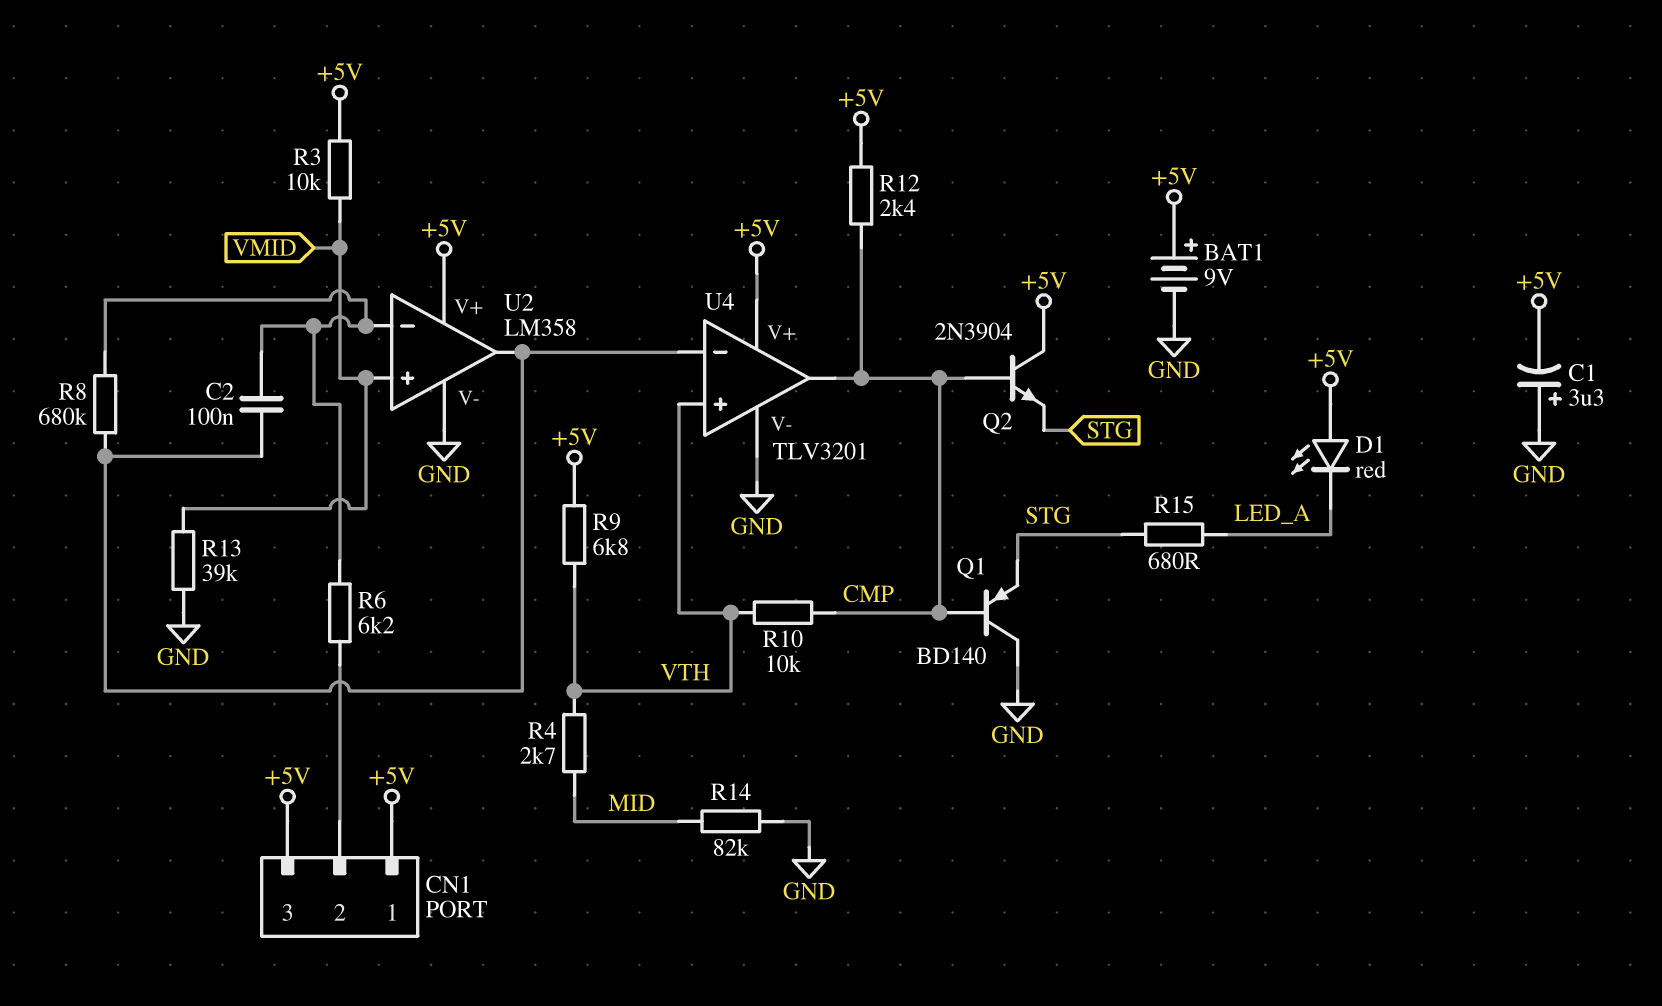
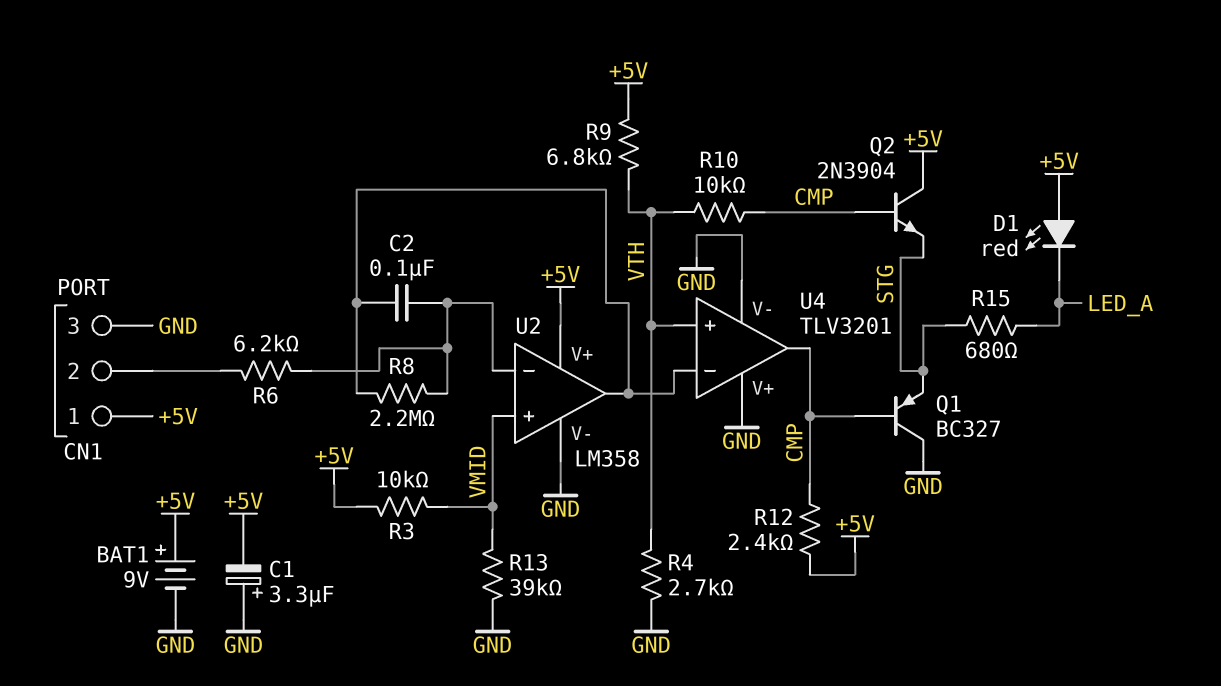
CN1 pin 3: +5V -> GND
Q1: PNP BD140 (B CMP, C GND, E STG) -> PNP BC327 (B CMP, C GND, E STG)
R4: 2.7k (MID, VTH) -> 2.7k (GND, VTH)
R8: 680k (U2/in-, U2/out) -> 2.2M (U2/in-, U2/out)
R14: 82k (GND, MID) -> none
U4 pin V+: +5V -> GND

